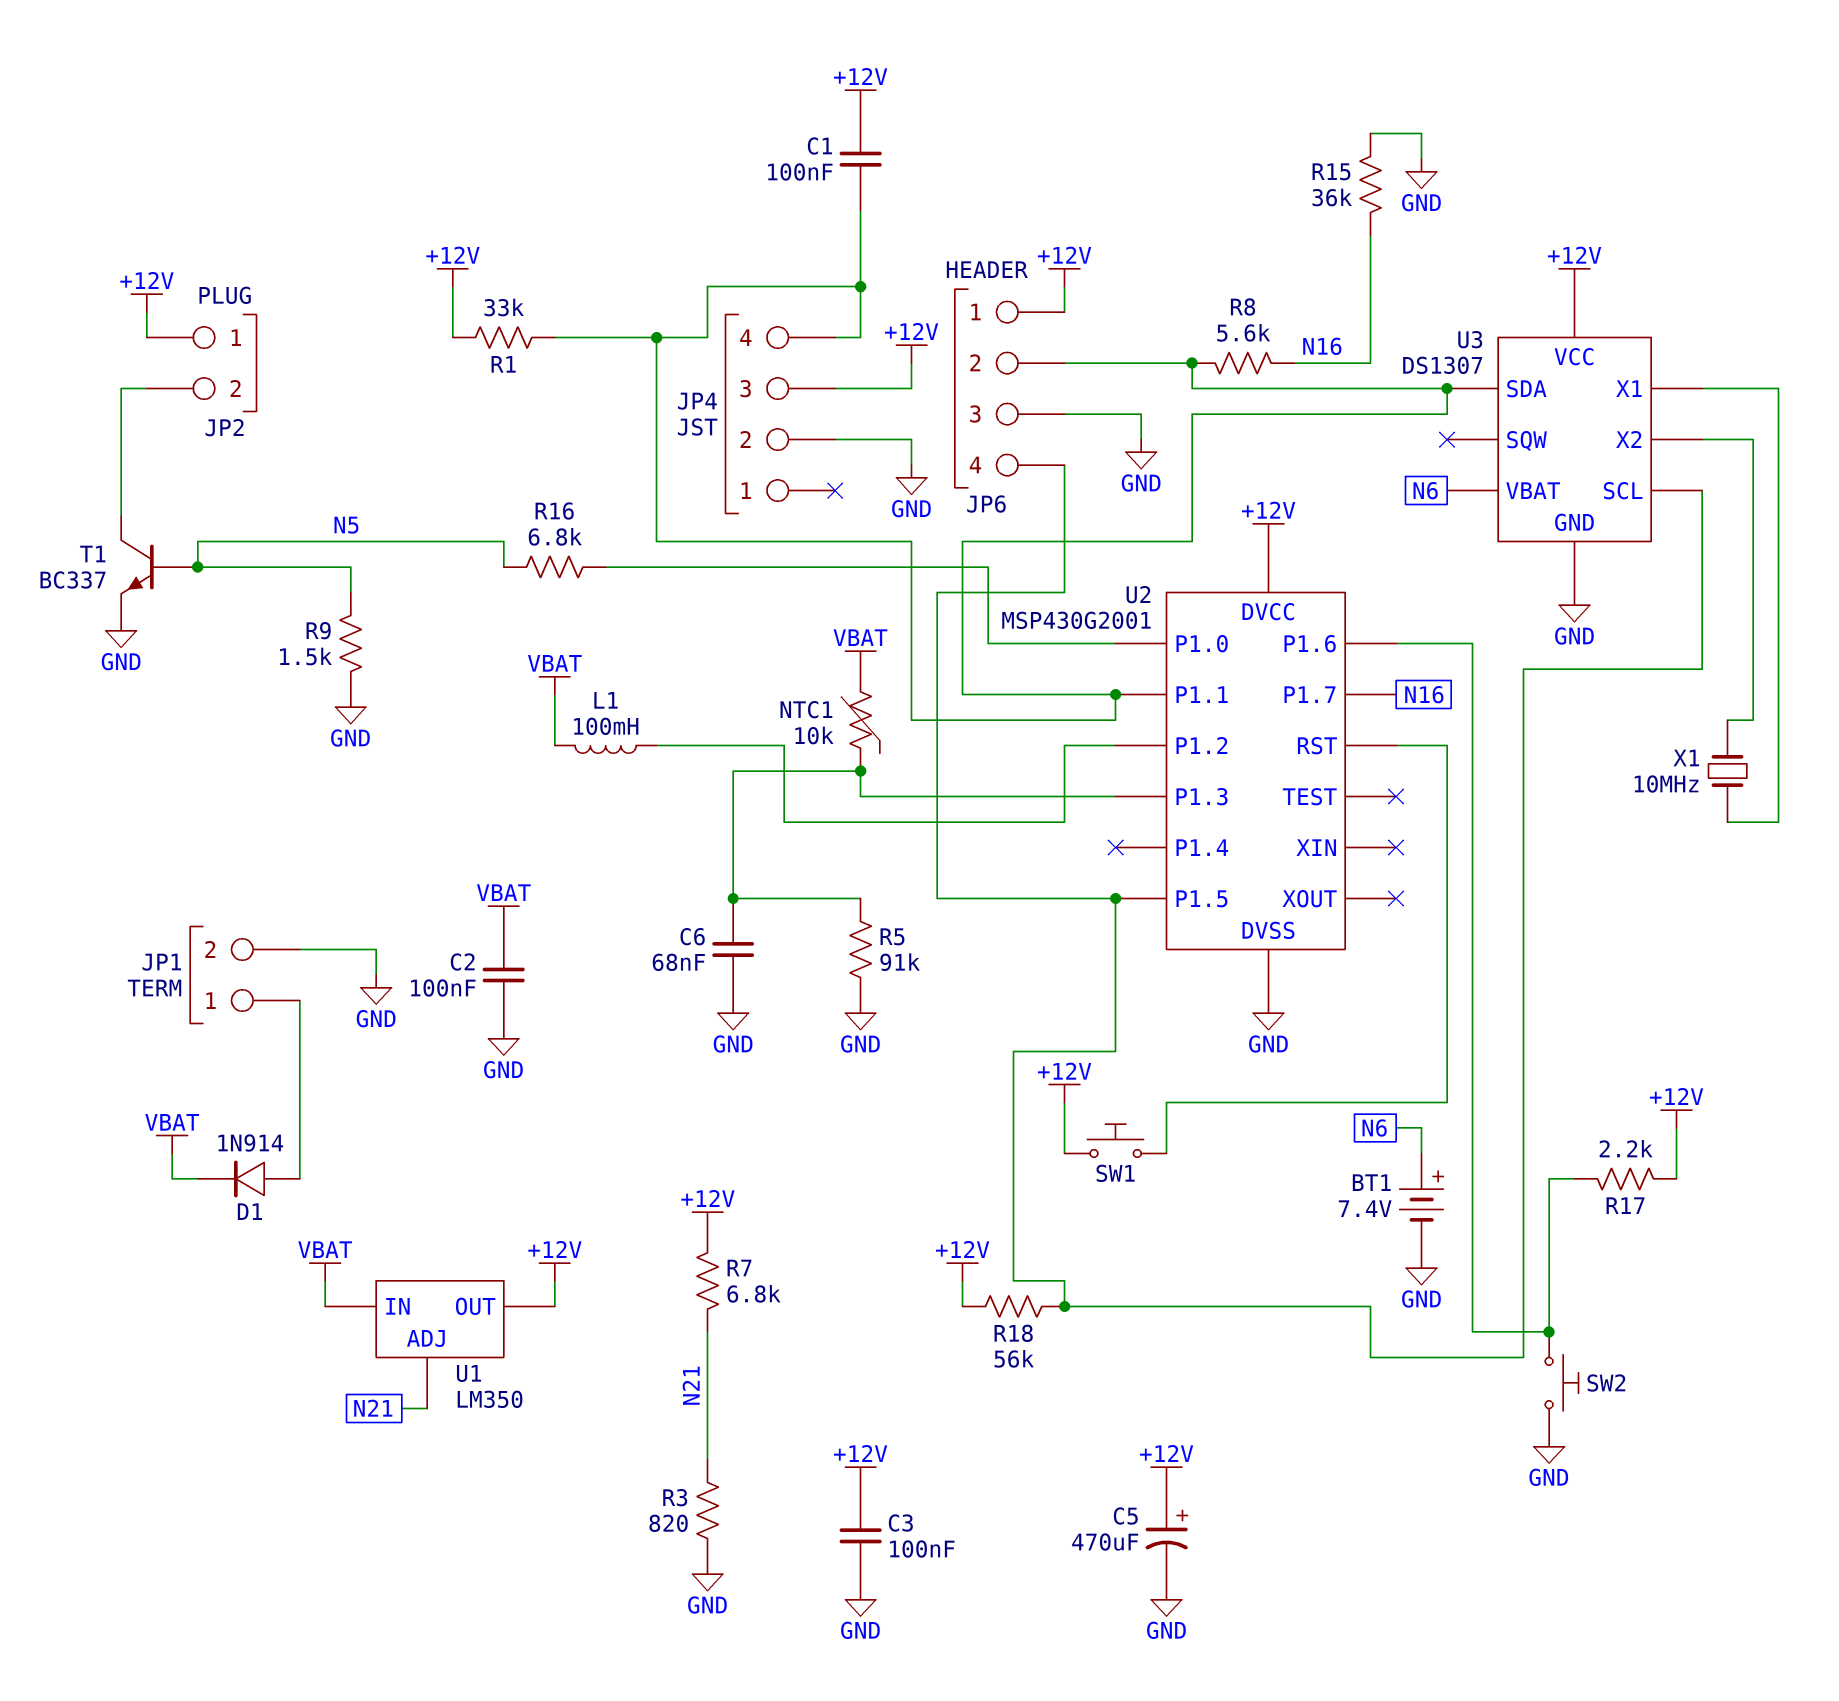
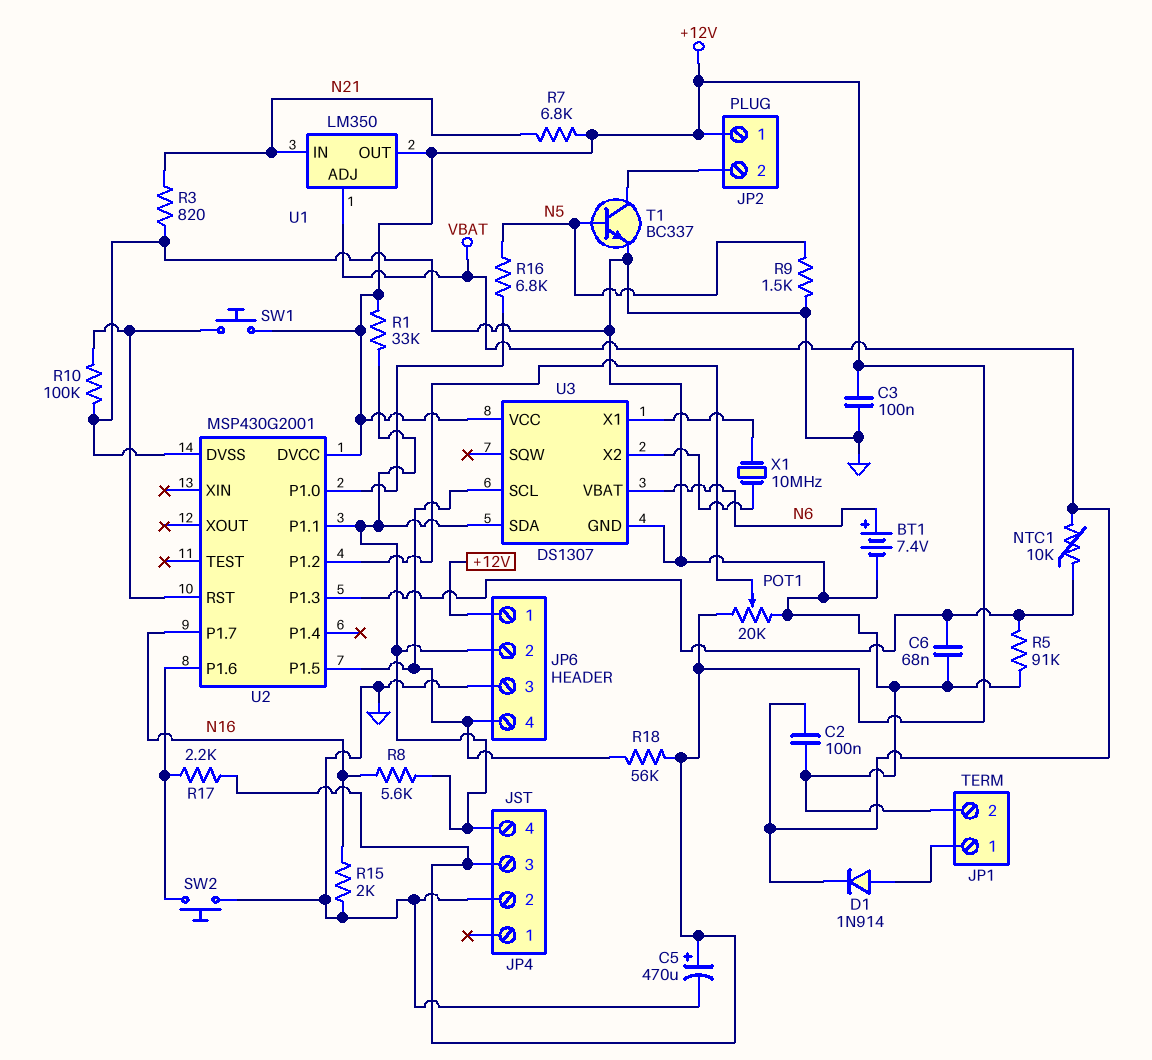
C1: 100nF (+12V, JP4/4) -> none
L1: 100mH (U2/P1.2, VBAT) -> none
POT1: none -> 20k (+12V, GND, wiper U2/P1.2)
R10: none -> 100k (GND, U2/RST)
R15: 36k (GND, N16) -> 2k (GND, N16)
U1 pin ADJ: N21 -> VBAT
U1 pin IN: VBAT -> N21

